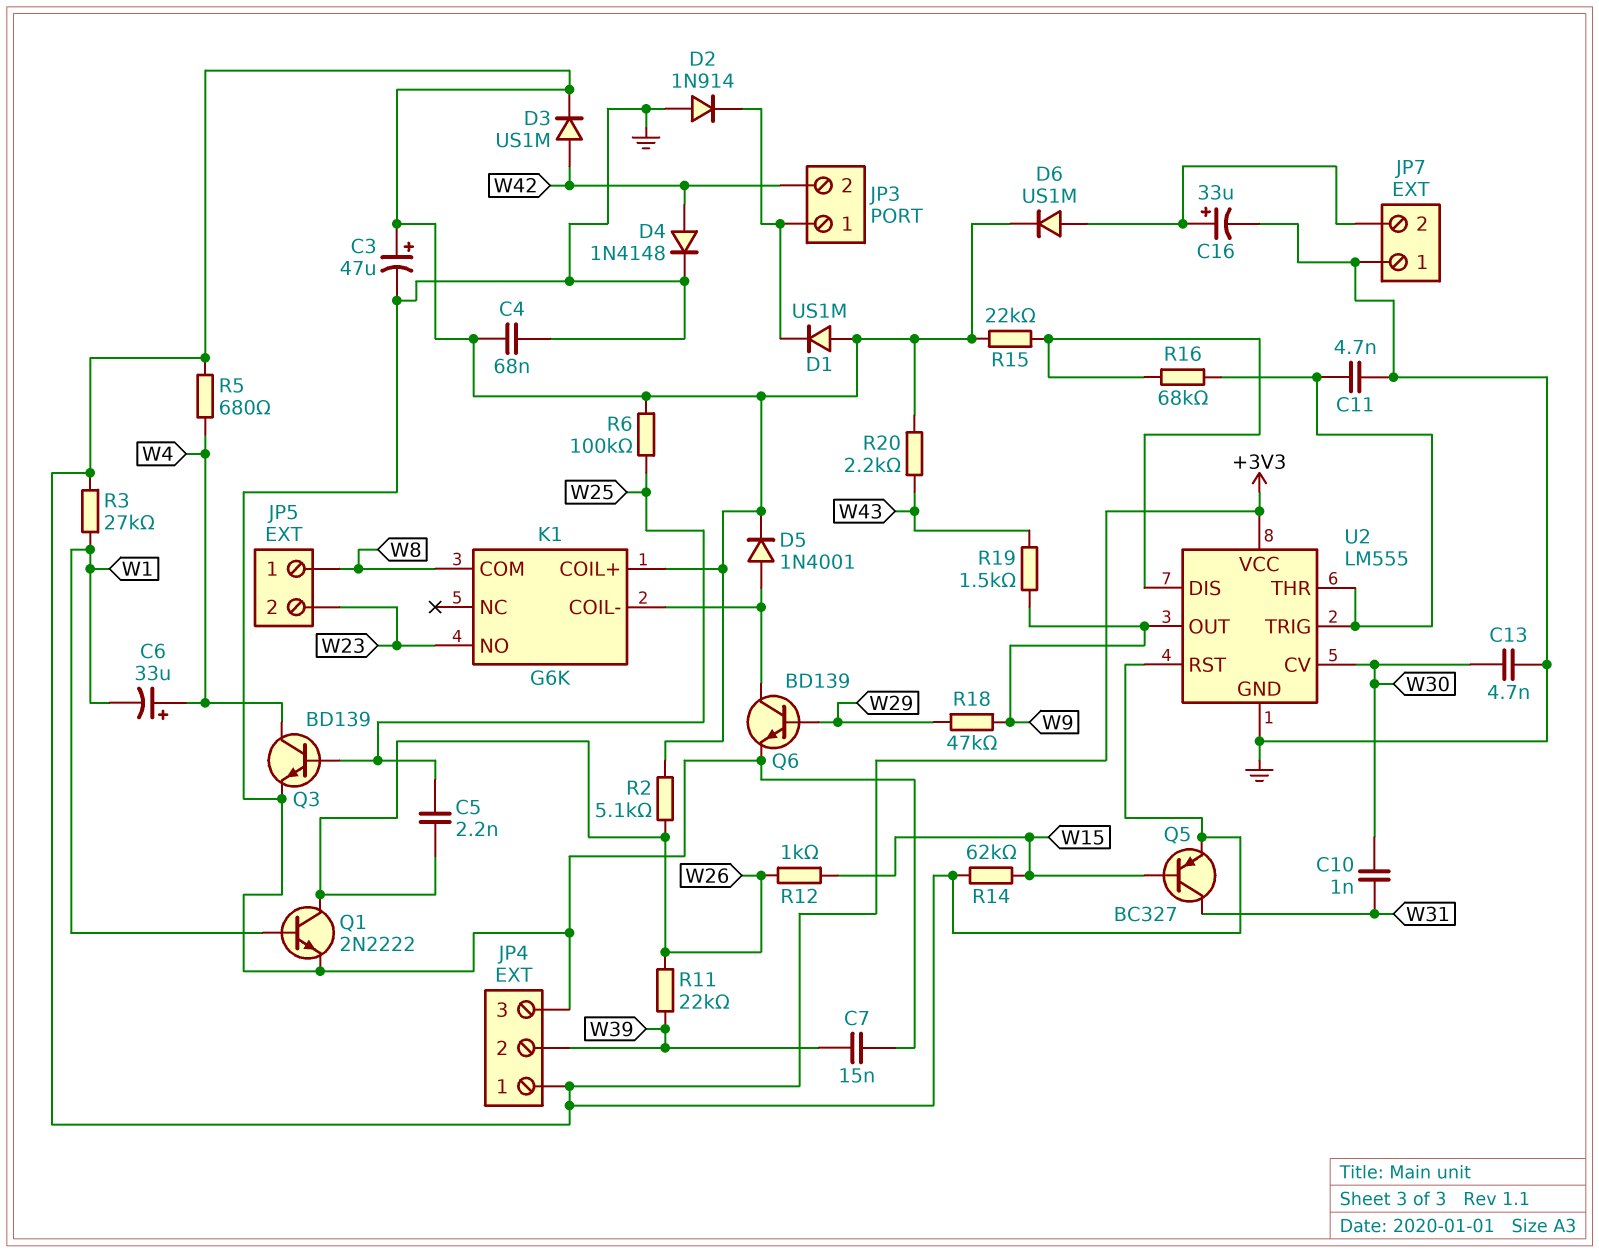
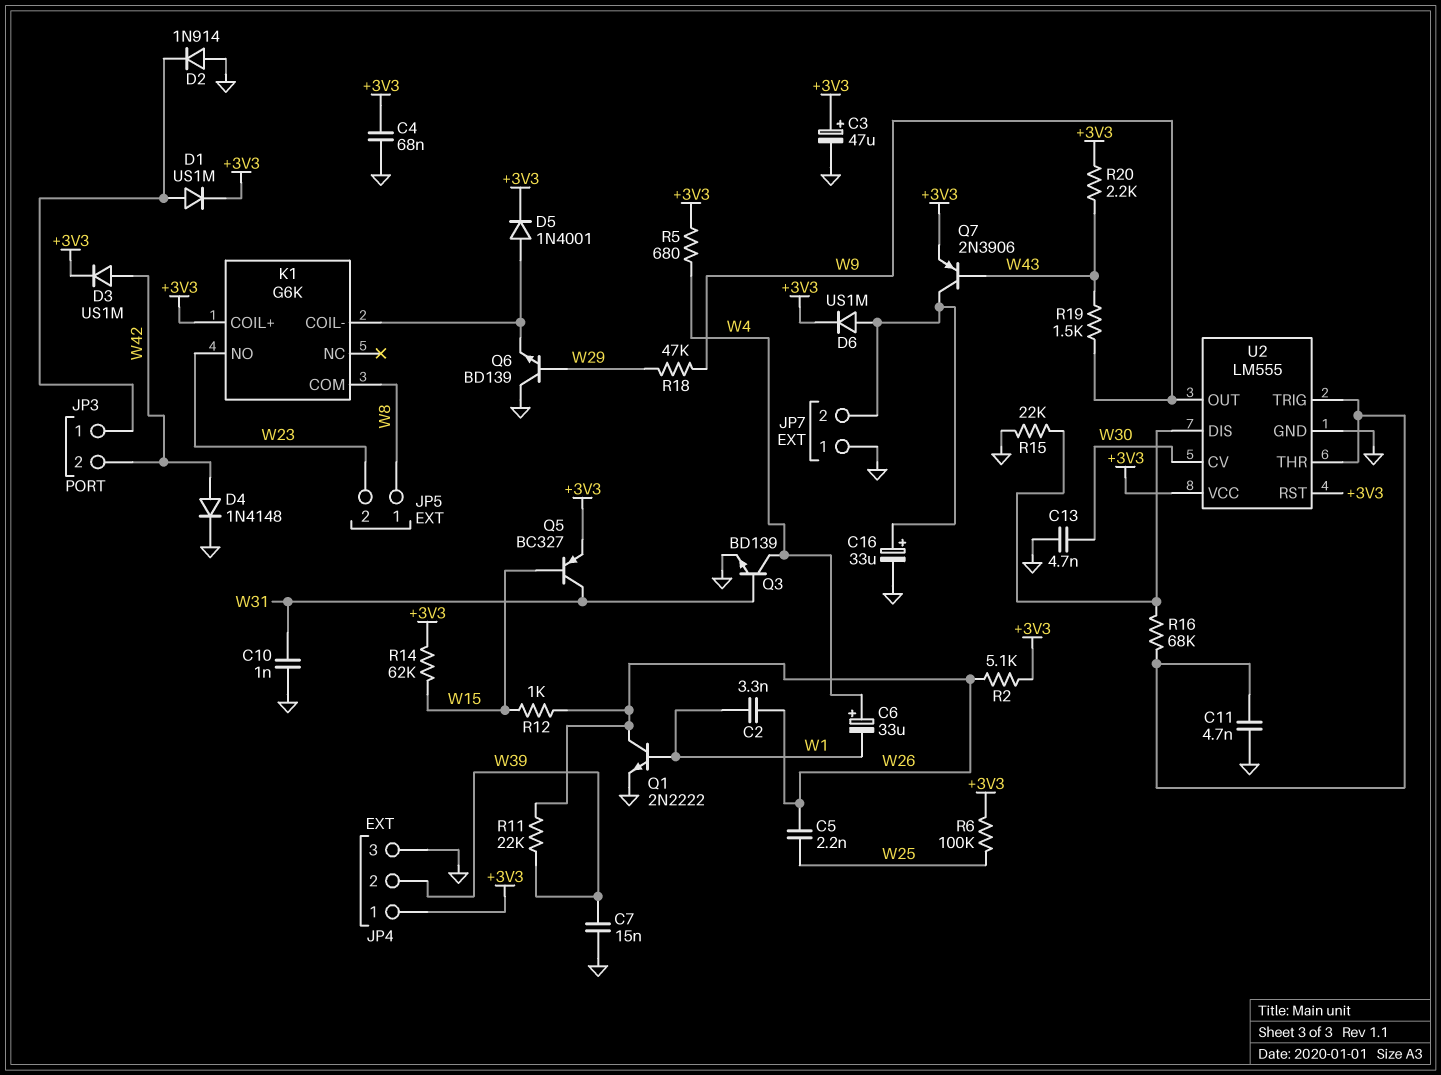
C2: none -> 3.3nF (W1, W26)
C10: 1nF (W30, W31) -> 1nF (GND, W31)
D1: diode US1M (A +3V3, K JP3/1) -> diode US1M (A JP3/1, K +3V3)
Q3: NPN BD139 (B W25, C W4, E GND) -> NPN BD139 (B W31, C W4, E GND)
Q6: NPN BD139 (B W29, C K1/COIL-, E GND) -> NPN BD139 (B W29, C GND, E K1/COIL-)
Q7: none -> PNP 2N3906 (B W43, C JP7/2, E +3V3)
R3: 27k (+3V3, W1) -> none
R15: 22k (+3V3, U2/DIS) -> 22k (GND, U2/DIS)

